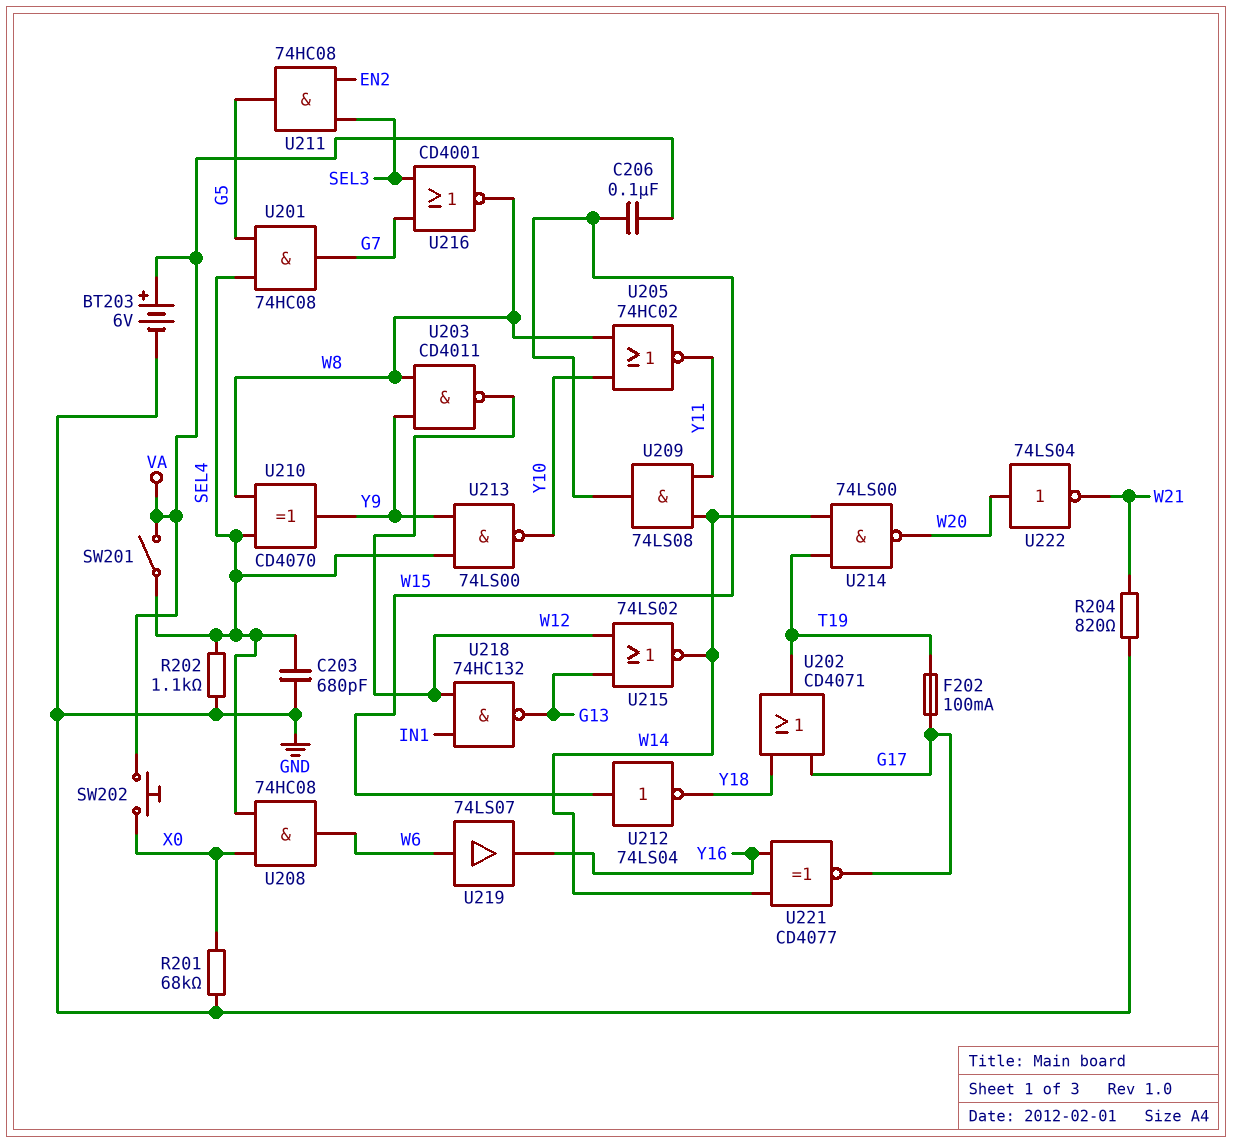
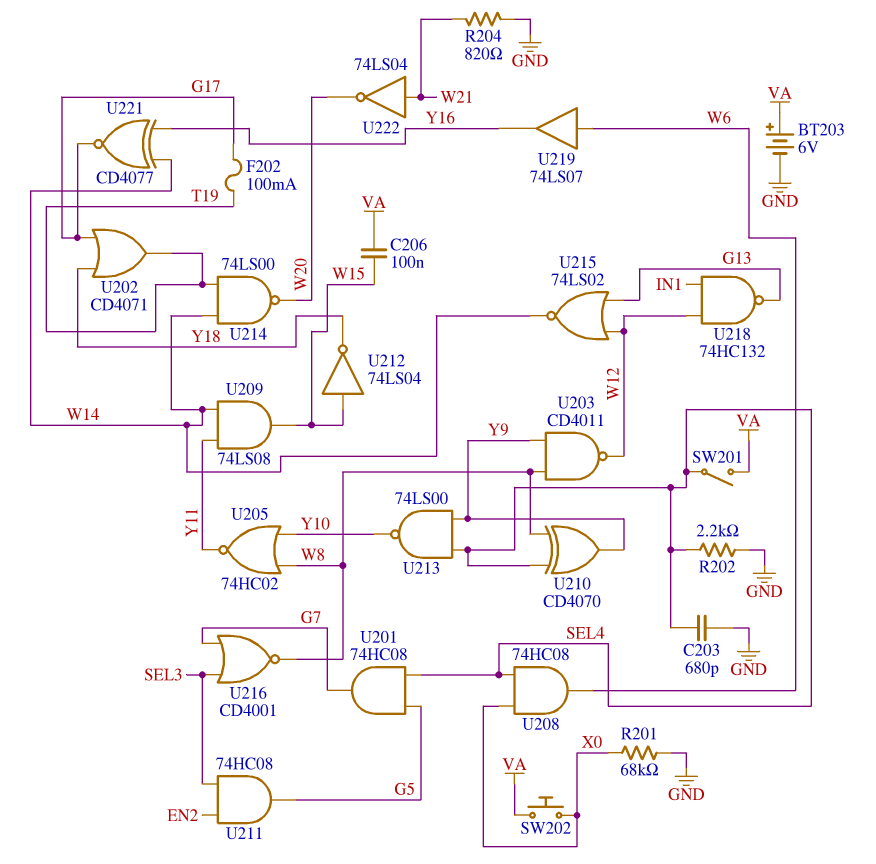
R202: 1.1k (GND, SEL4) -> 2.2k (GND, SEL4)
U222: NOT 74LS04 (in W20, out W21) -> NOT 74LS04 (in W21, out W20)

